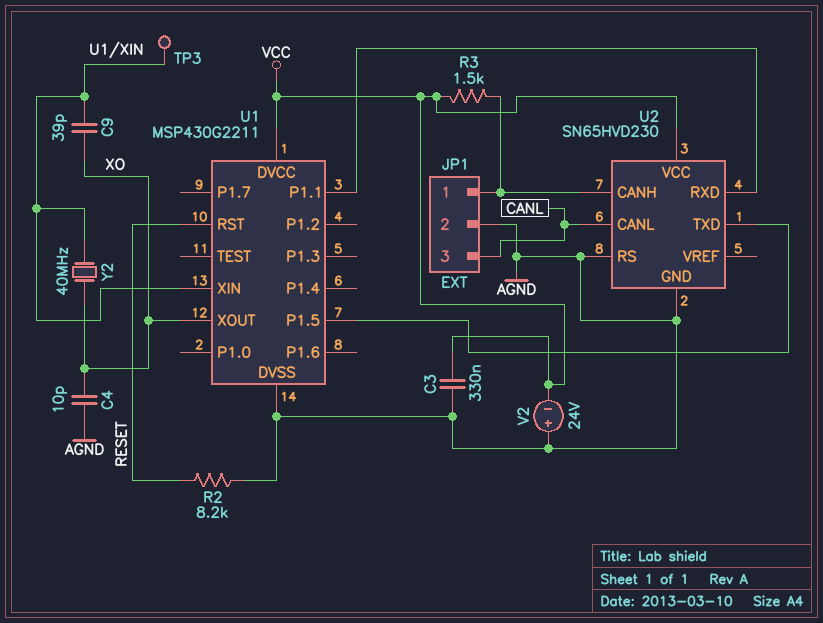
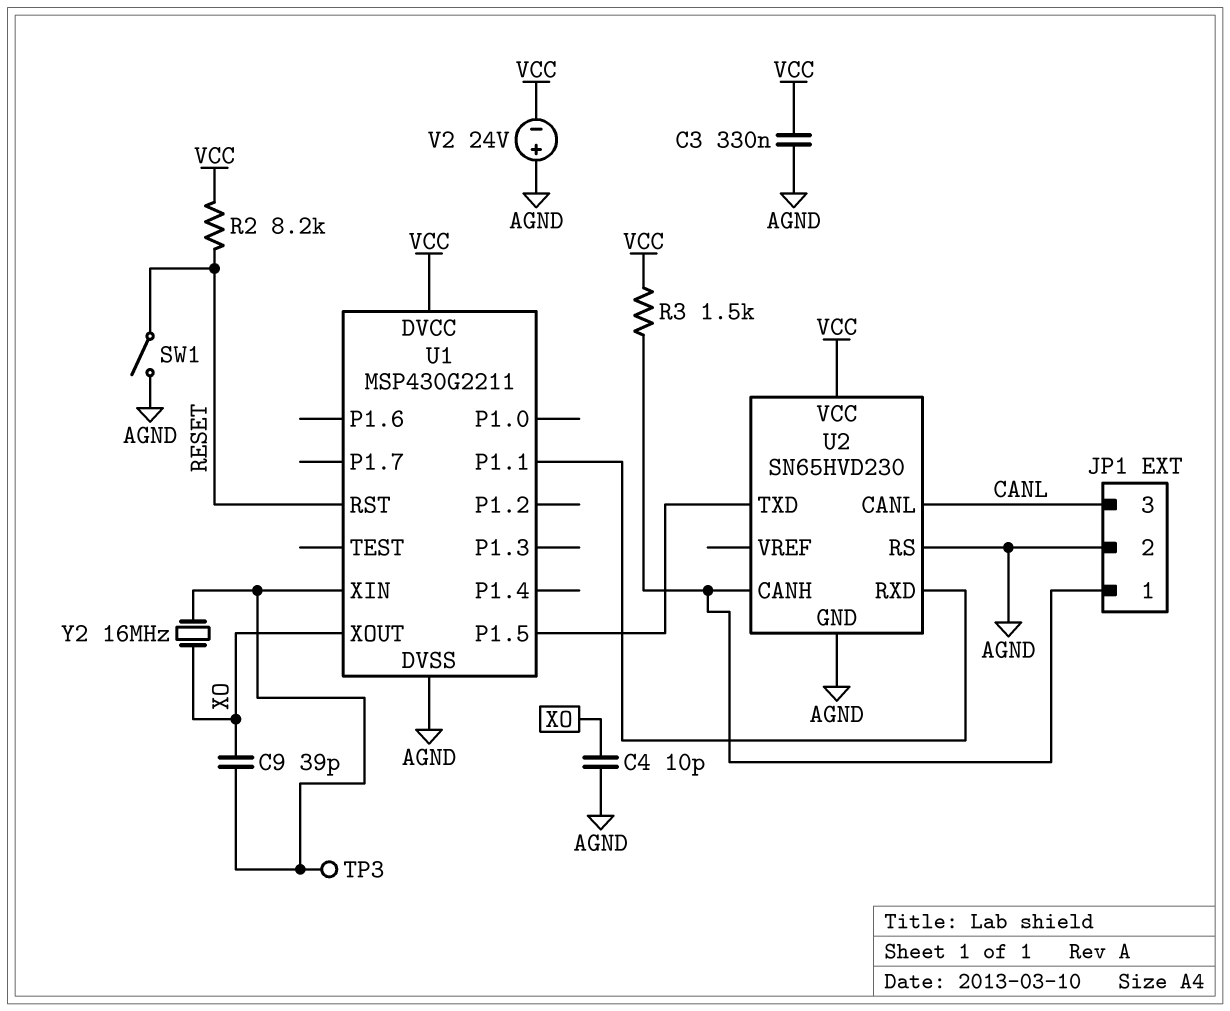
R2: 8.2k (AGND, RESET) -> 8.2k (RESET, VCC)
SW1: none -> switch (AGND, RESET)
Y2: 40MHz (U1/XIN, XO) -> 16MHz (U1/XIN, XO)

